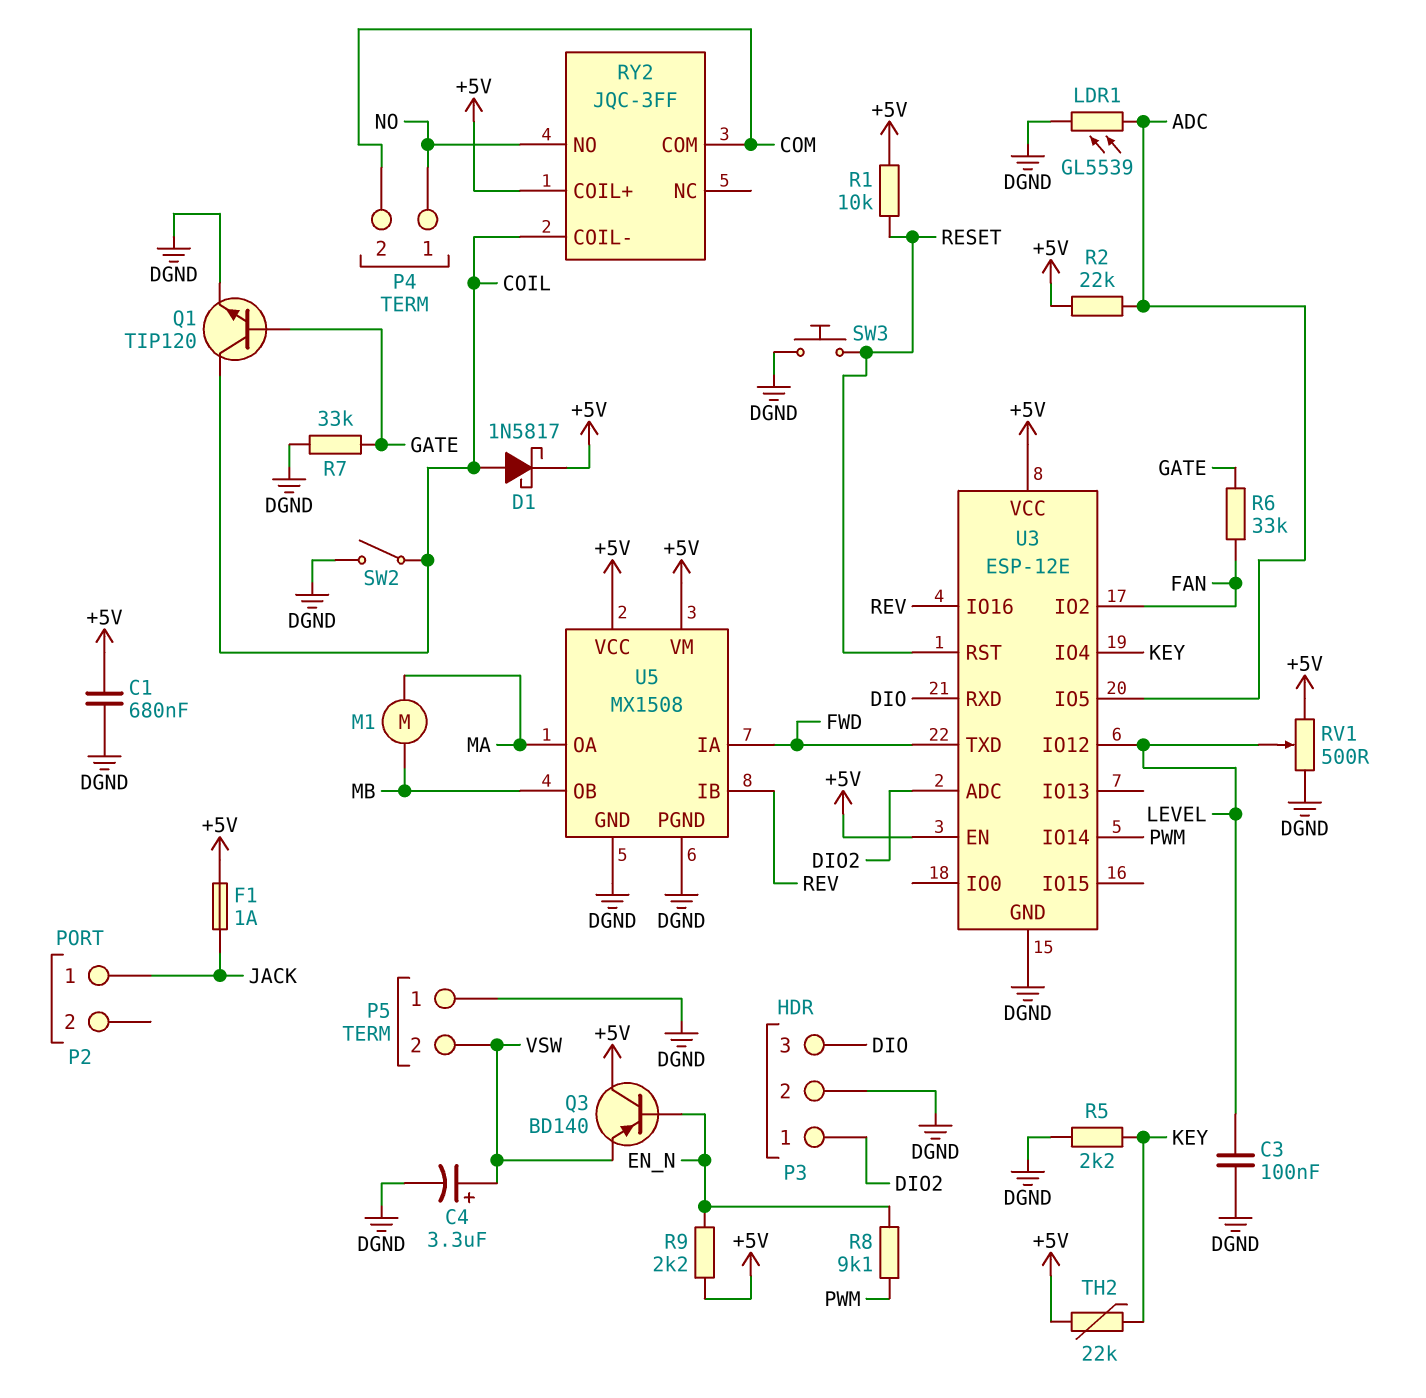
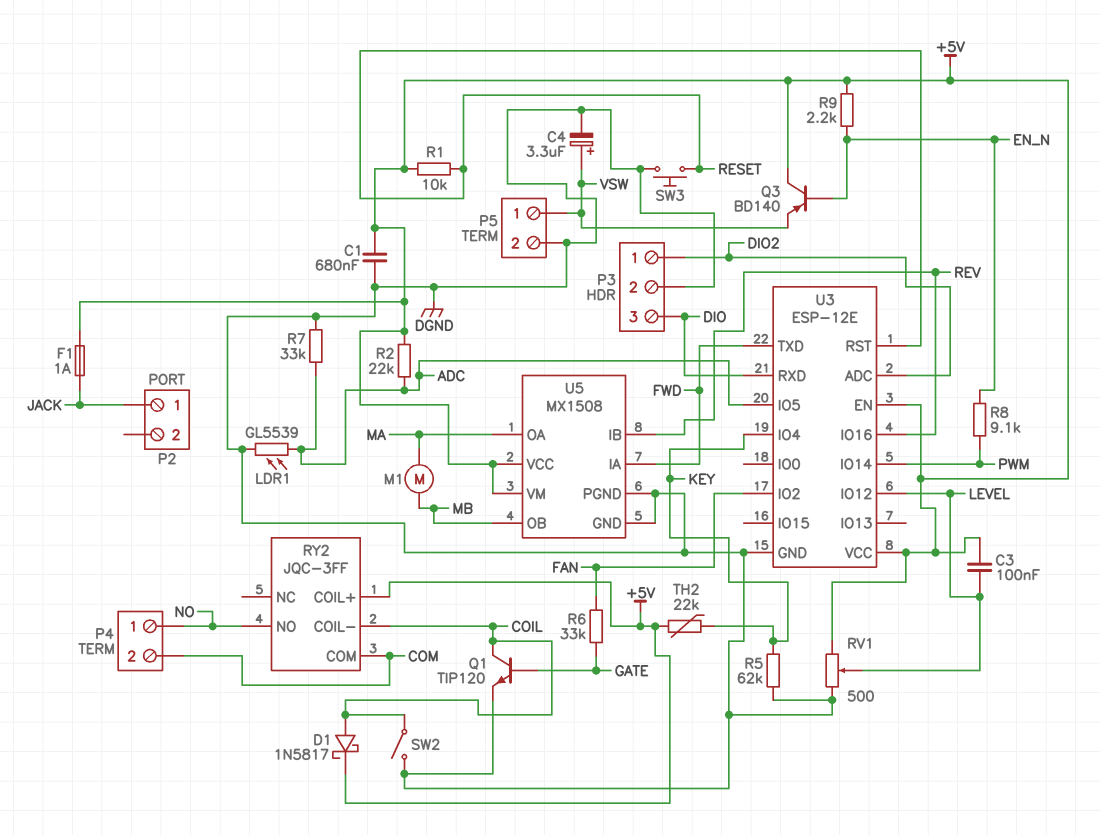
C3: 100nF (DGND, LEVEL) -> 100nF (+5V, LEVEL)
P5 pin 1: DGND -> VSW
P5 pin 2: VSW -> DGND
R5: 2.2k (DGND, KEY) -> 62k (DGND, KEY)
R7: 33k (DGND, GATE) -> 33k (ADC, DGND)

